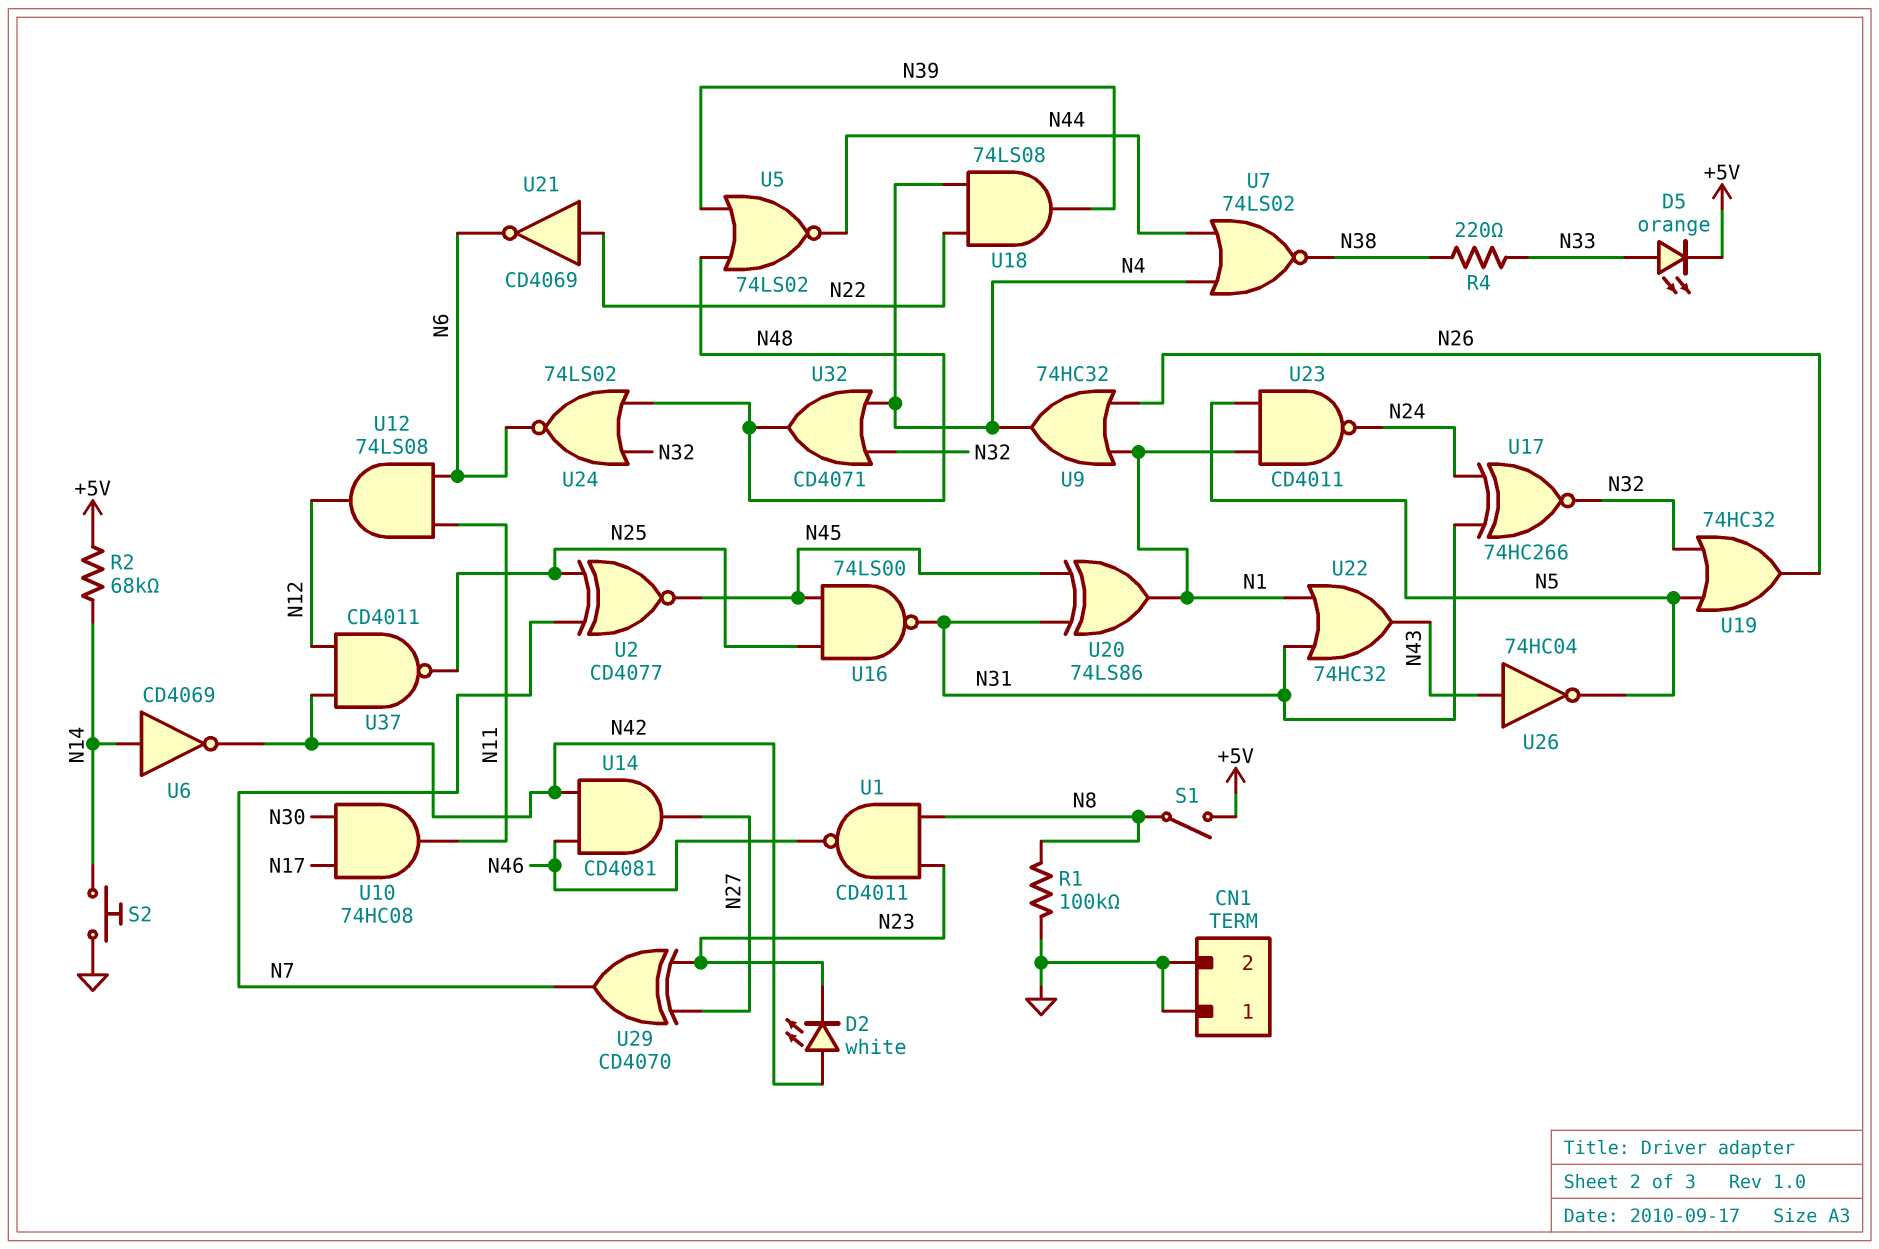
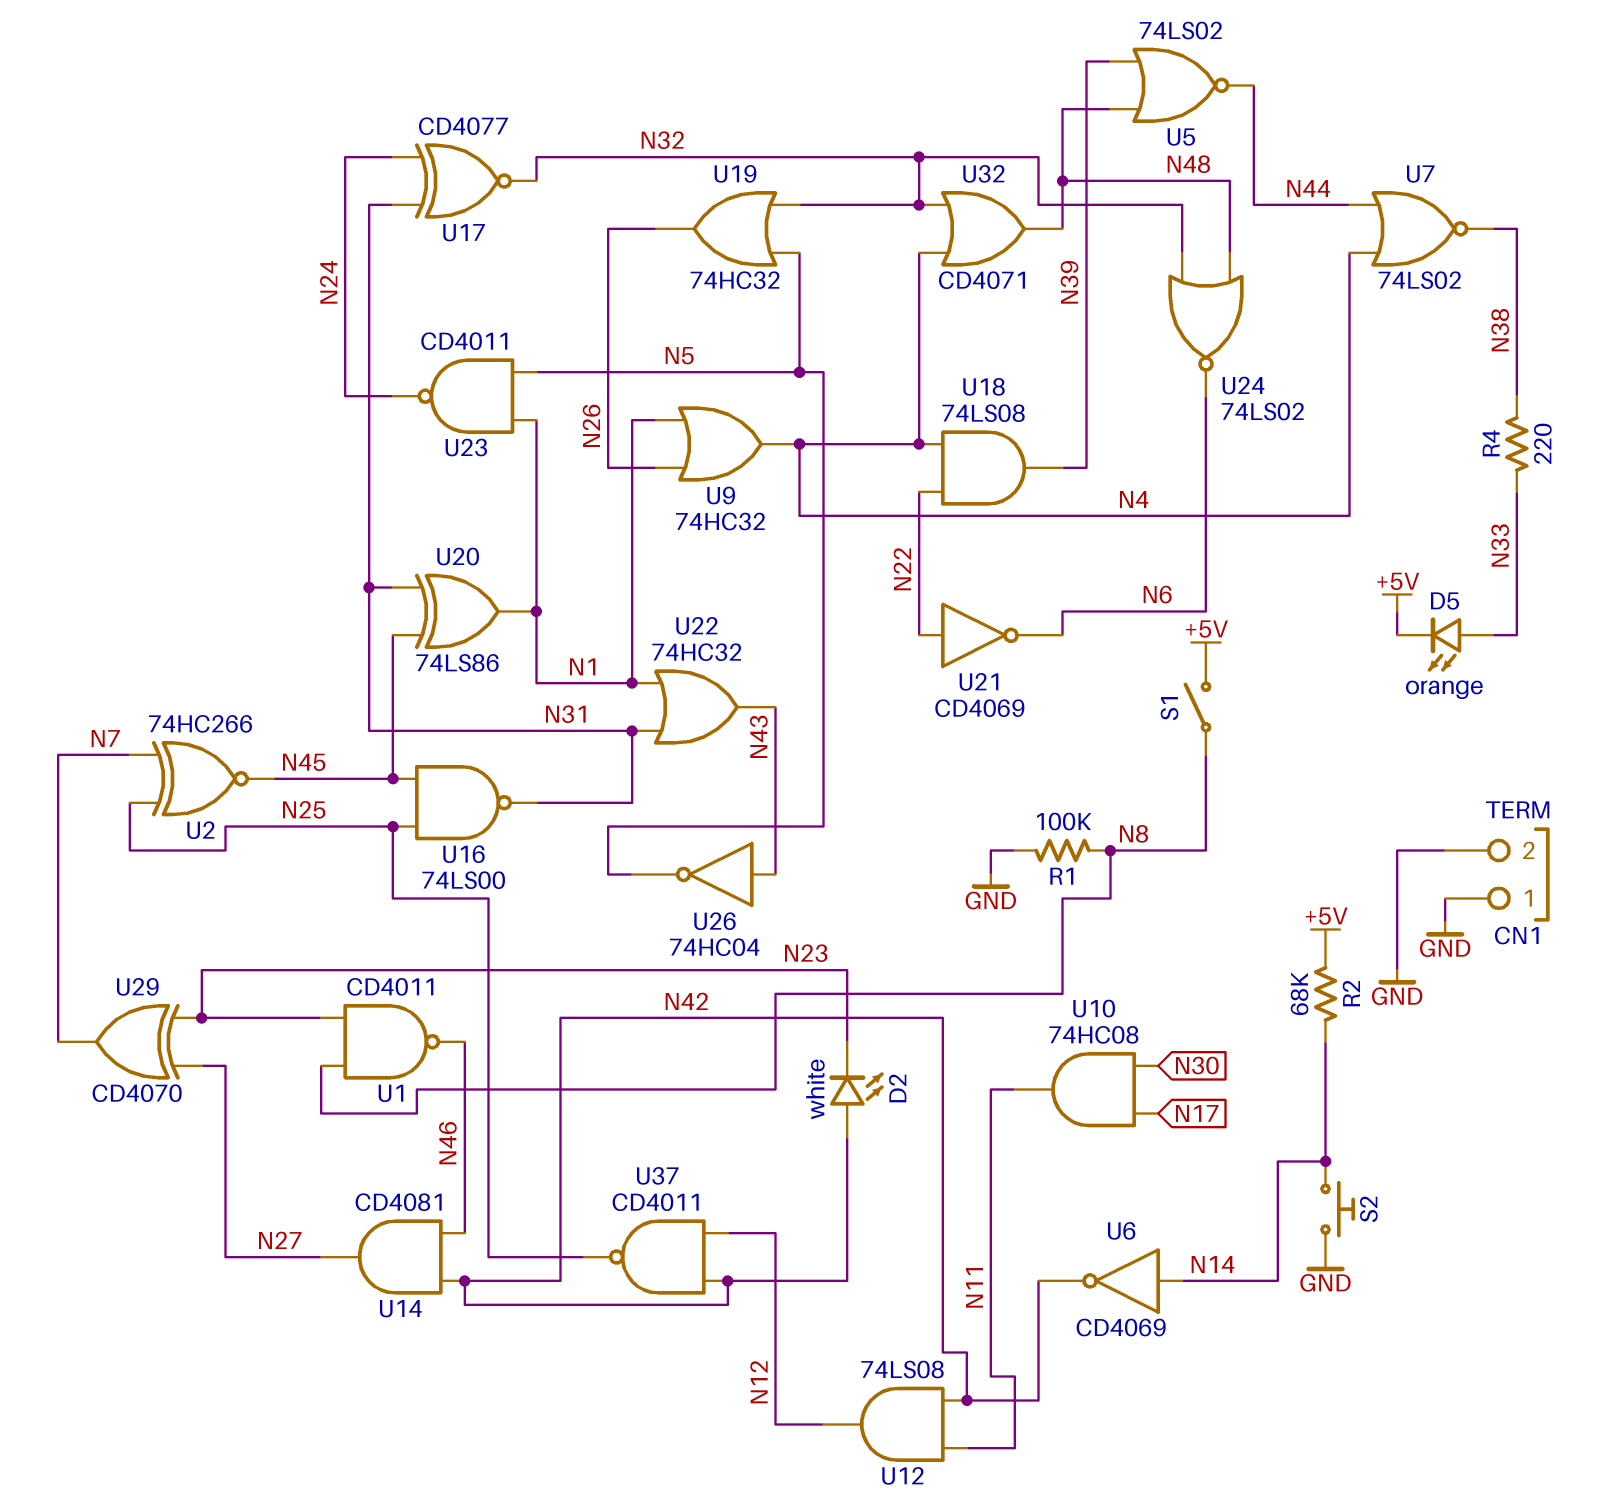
U2: XNOR CD4077 (in N7, in N25, out N45) -> XNOR 74HC266 (in N7, in N25, out N45)
U12: AND 74LS08 (in N6, in N11, out N12) -> AND 74LS08 (in N11, in N42, out N12)
U17: XNOR 74HC266 (in N24, in N31, out N32) -> XNOR CD4077 (in N24, in N31, out N32)

